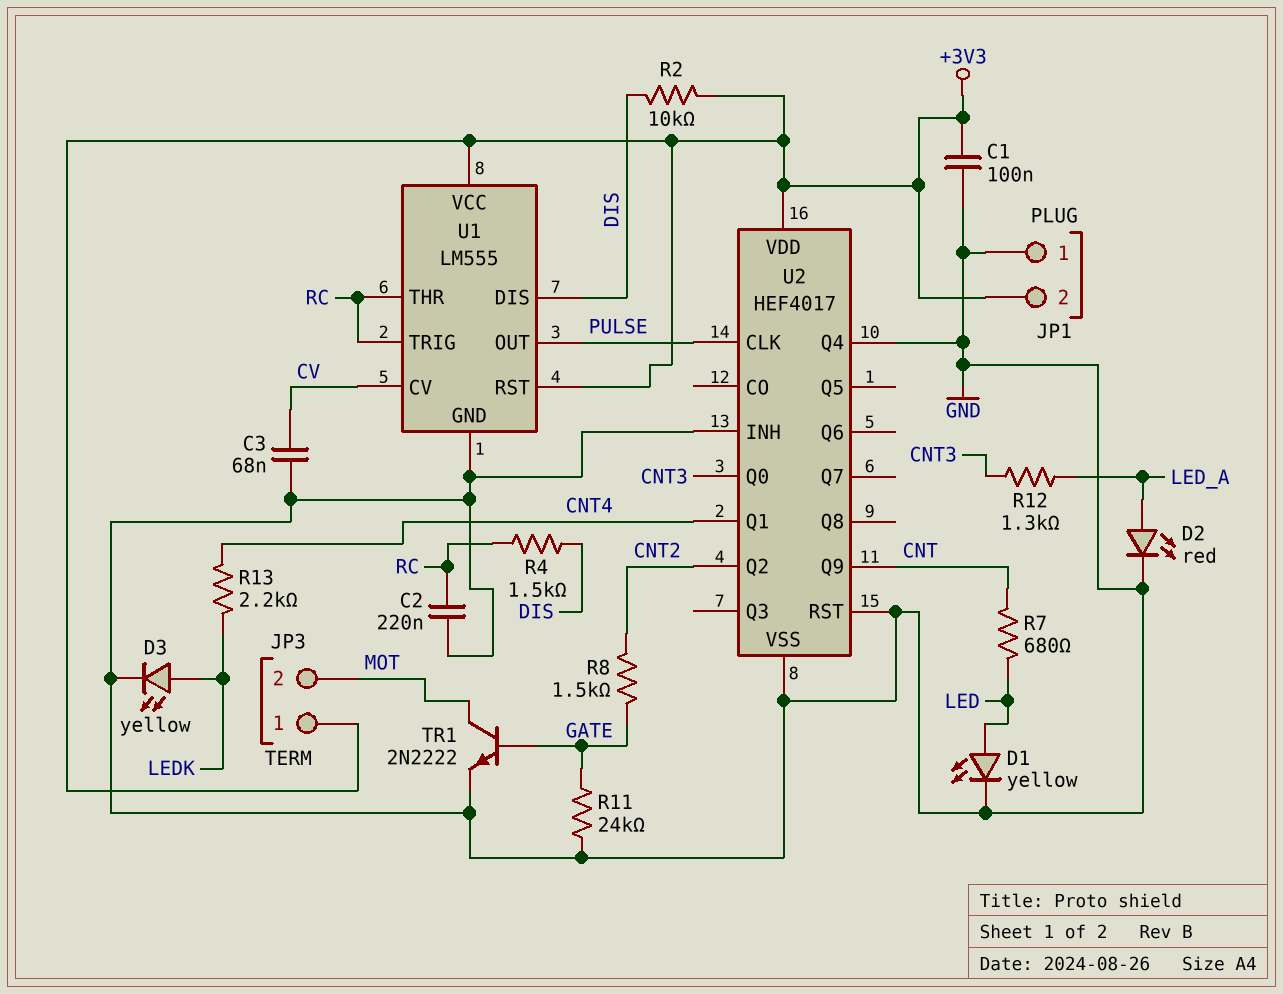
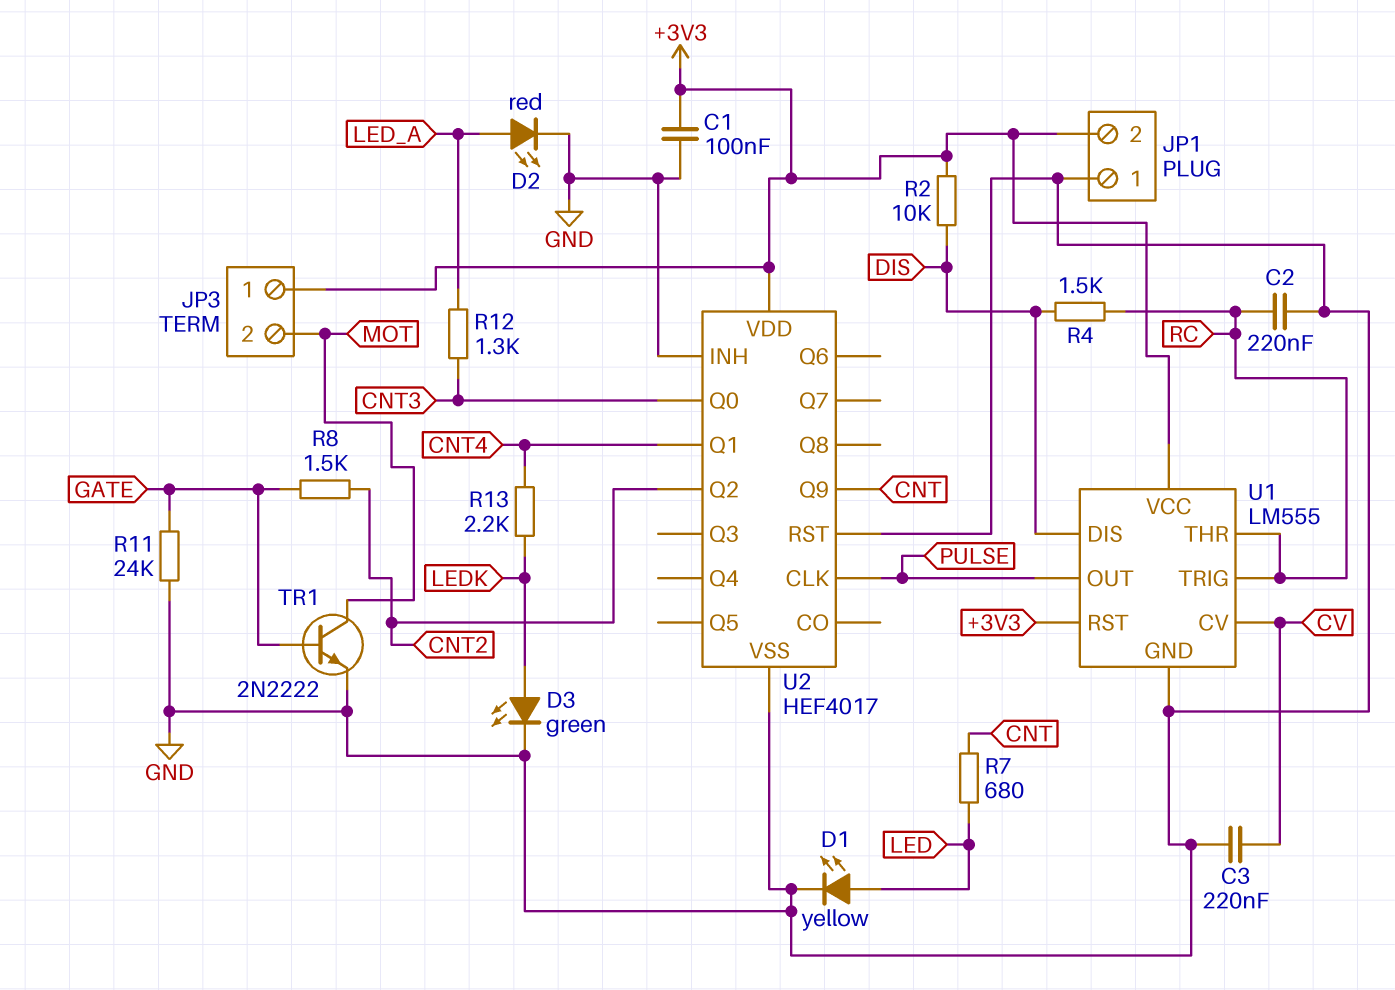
C3: 68nF (CV, GND) -> 220nF (CV, GND)
D3: LED yellow (A LEDK, K GND) -> LED green (A LEDK, K GND)
U2 pin Q4: GND -> none

